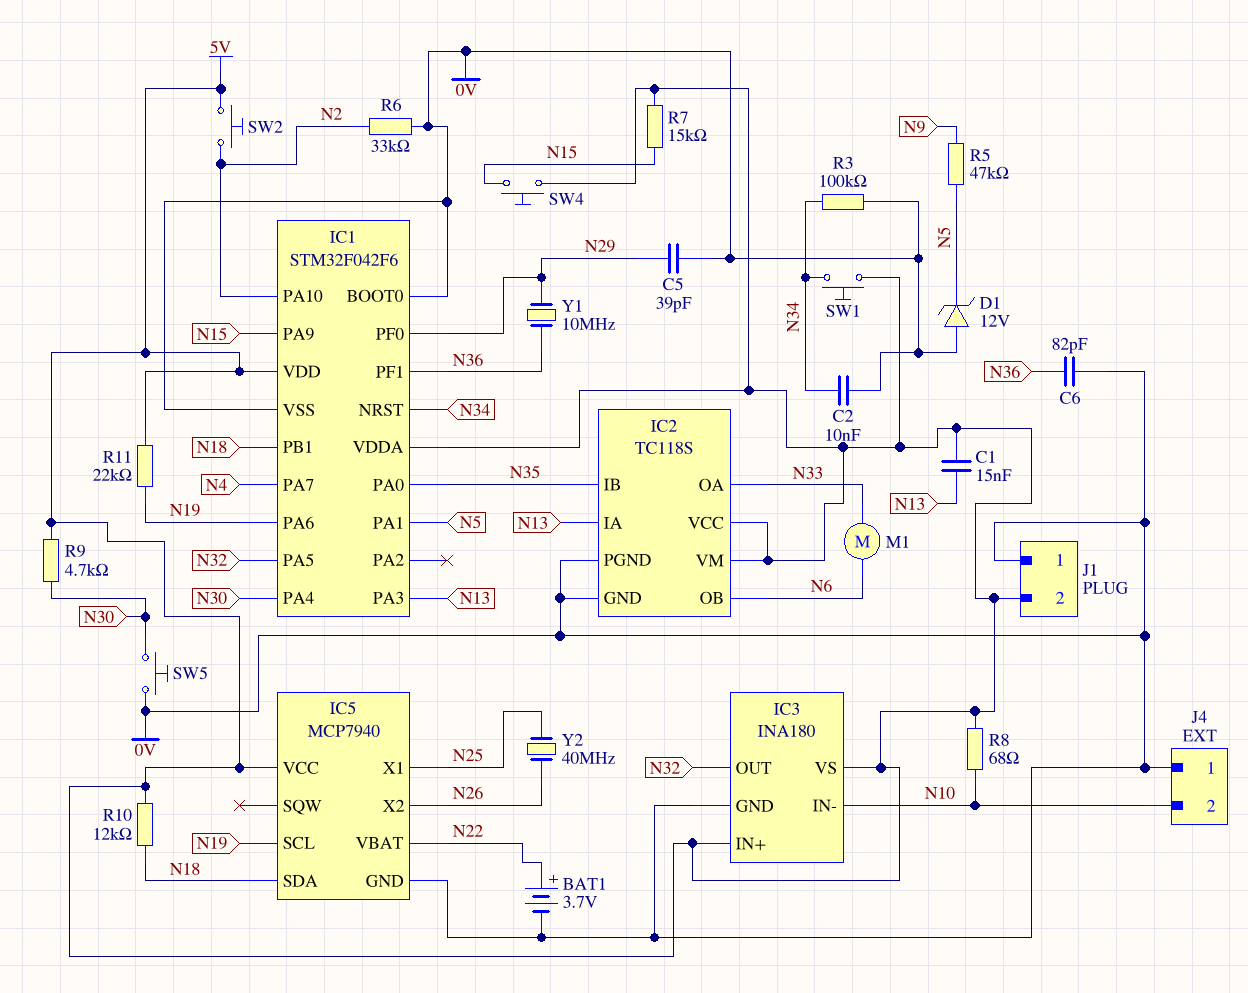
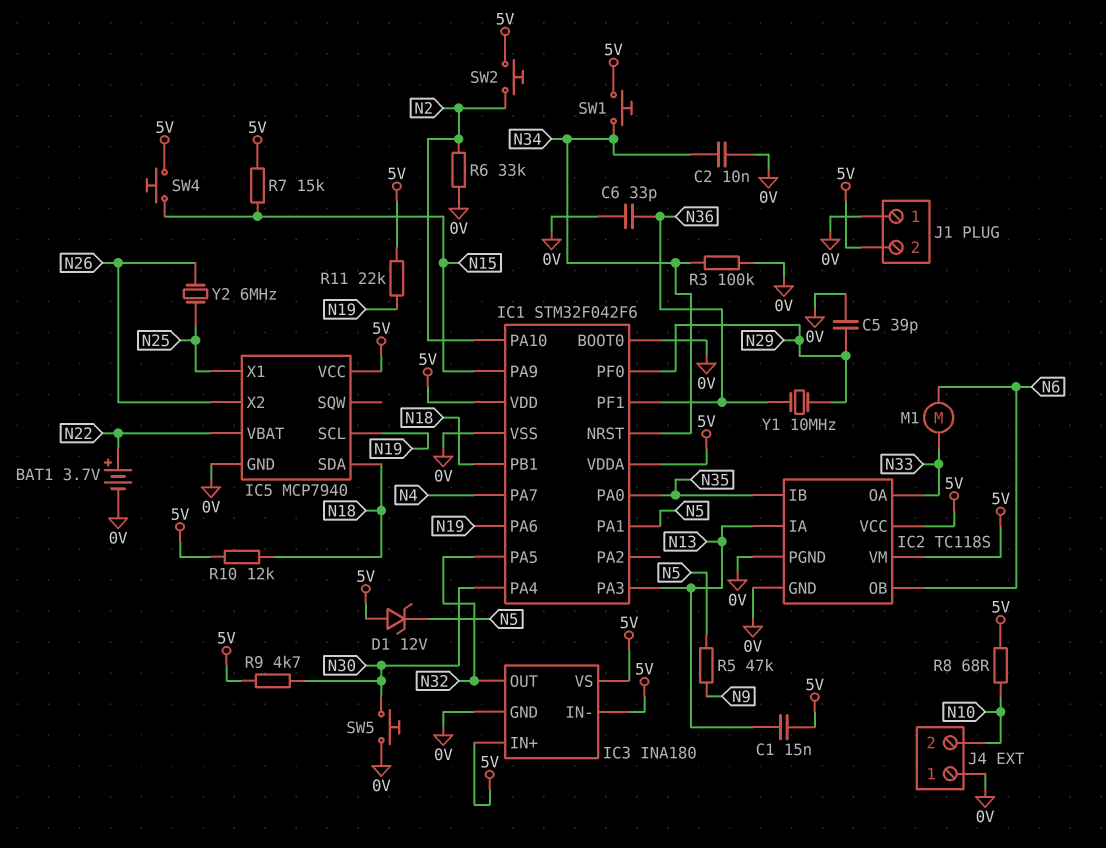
C6: 82pF (0V, N36) -> 33pF (0V, N36)
D1: zener 12V (A 0V, K N5) -> zener 12V (A 5V, K N5)
IC3 pin IN-: N10 -> 5V
Y2: 40MHz (N25, N26) -> 6MHz (N25, N26)

